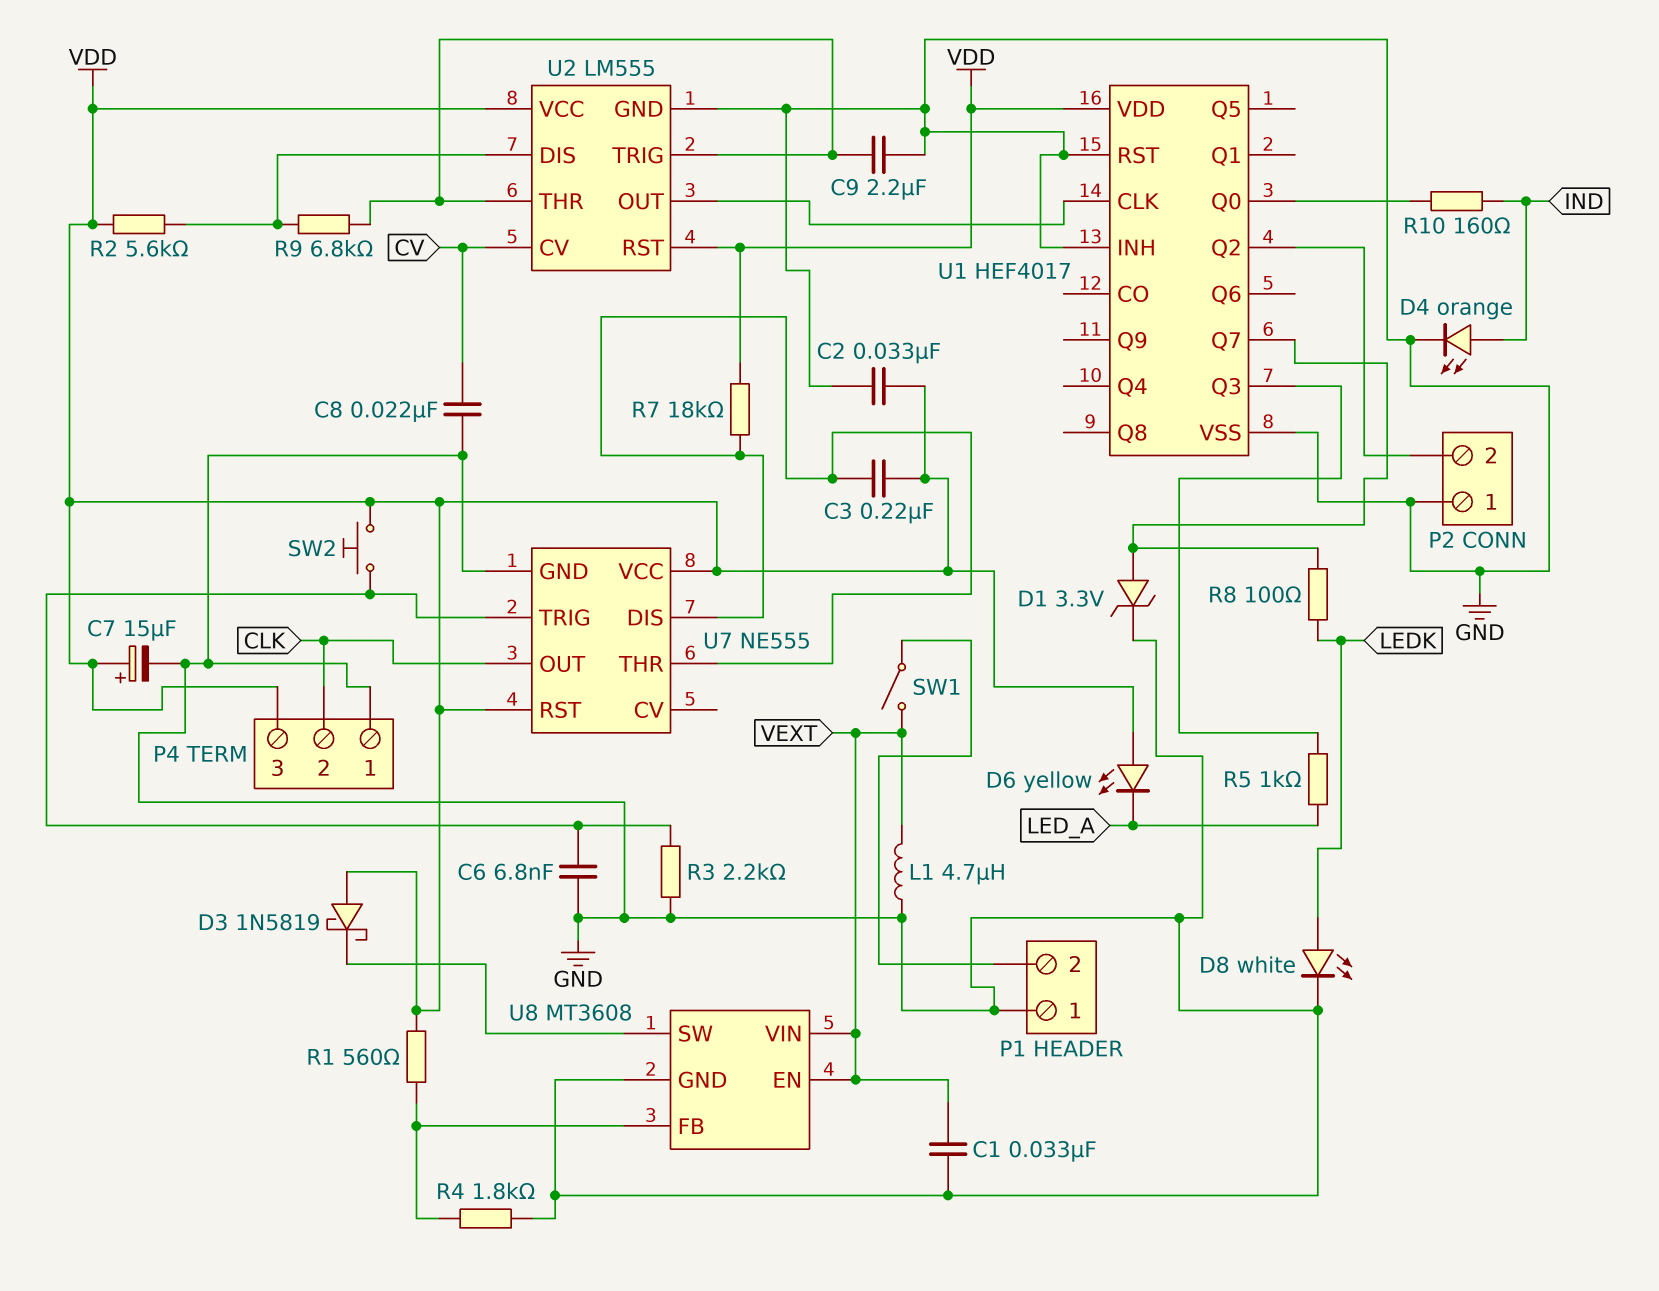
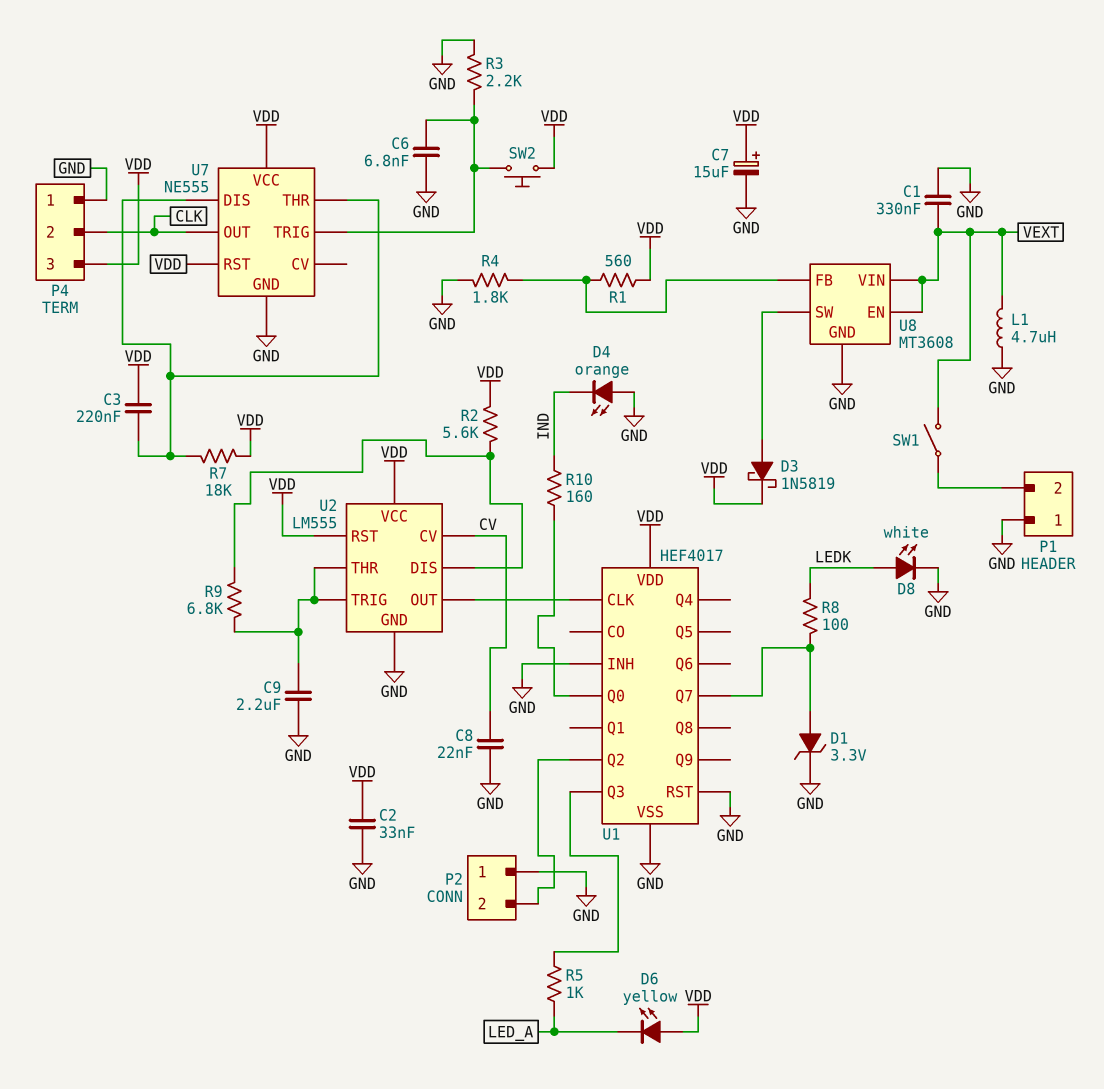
C1: 33nF (GND, VEXT) -> 330nF (GND, VEXT)
D3: schottky 1N5819 (A VDD, K U8/SW) -> schottky 1N5819 (A U8/SW, K VDD)
D4: LED orange (A IND, K GND) -> LED orange (A GND, K IND)

